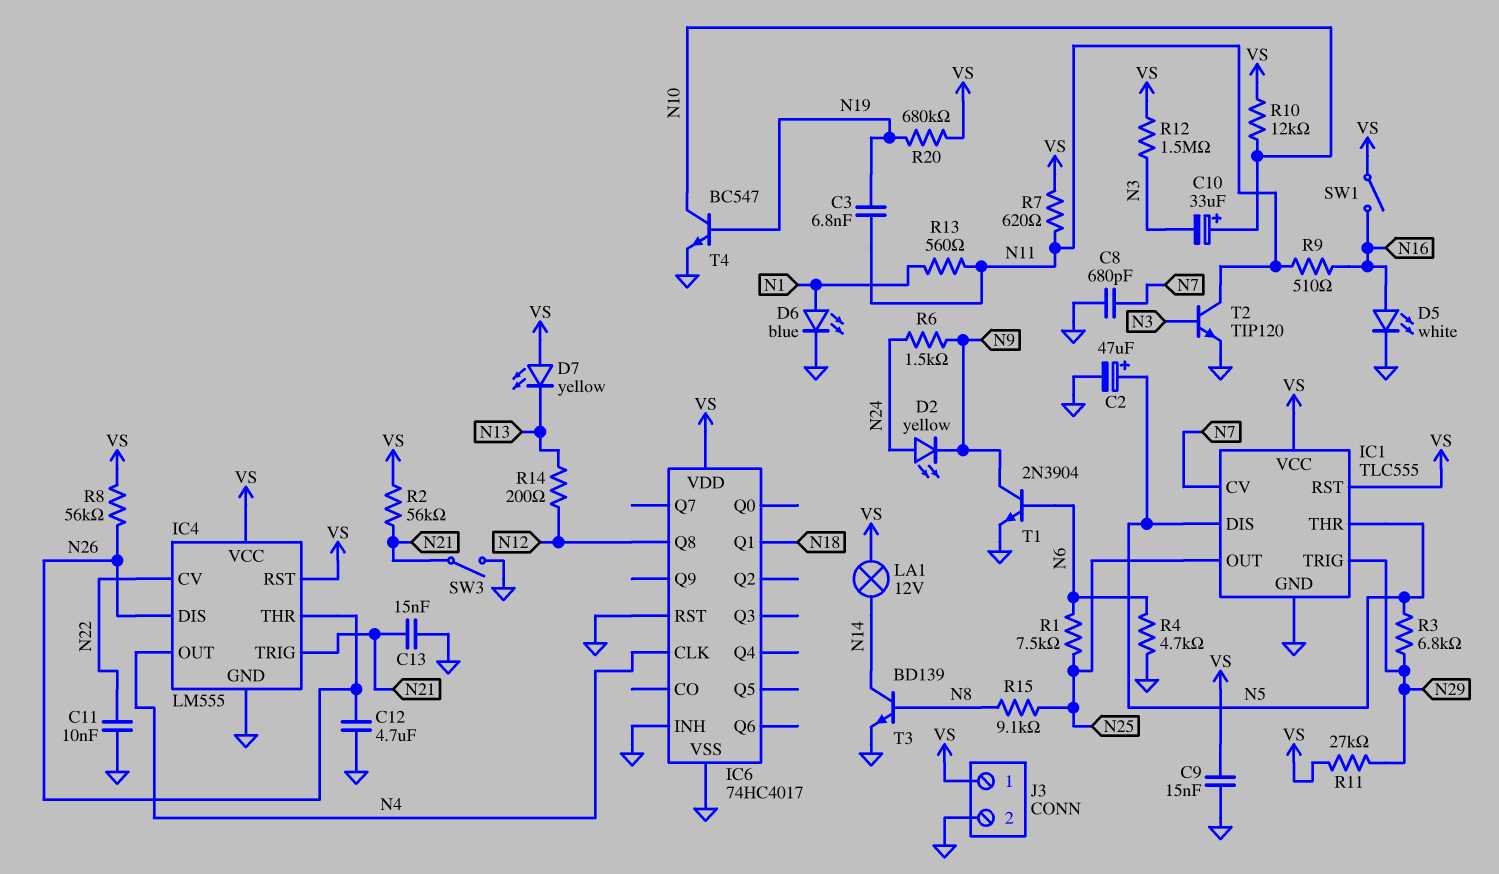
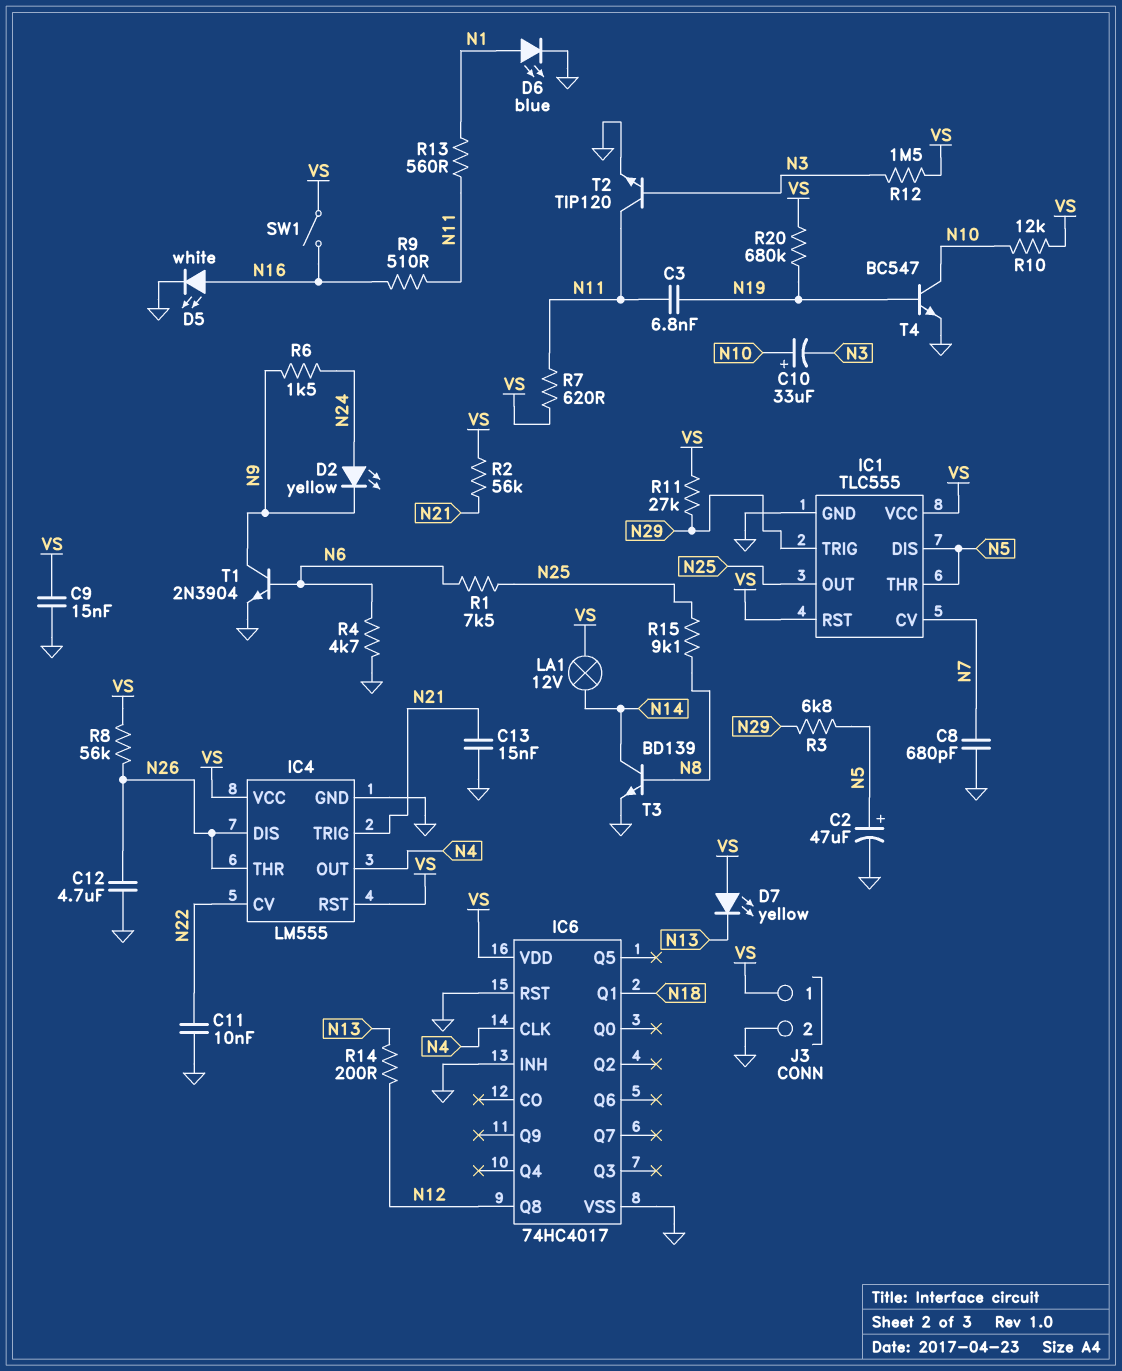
SW3: switch (GND, N21) -> none

